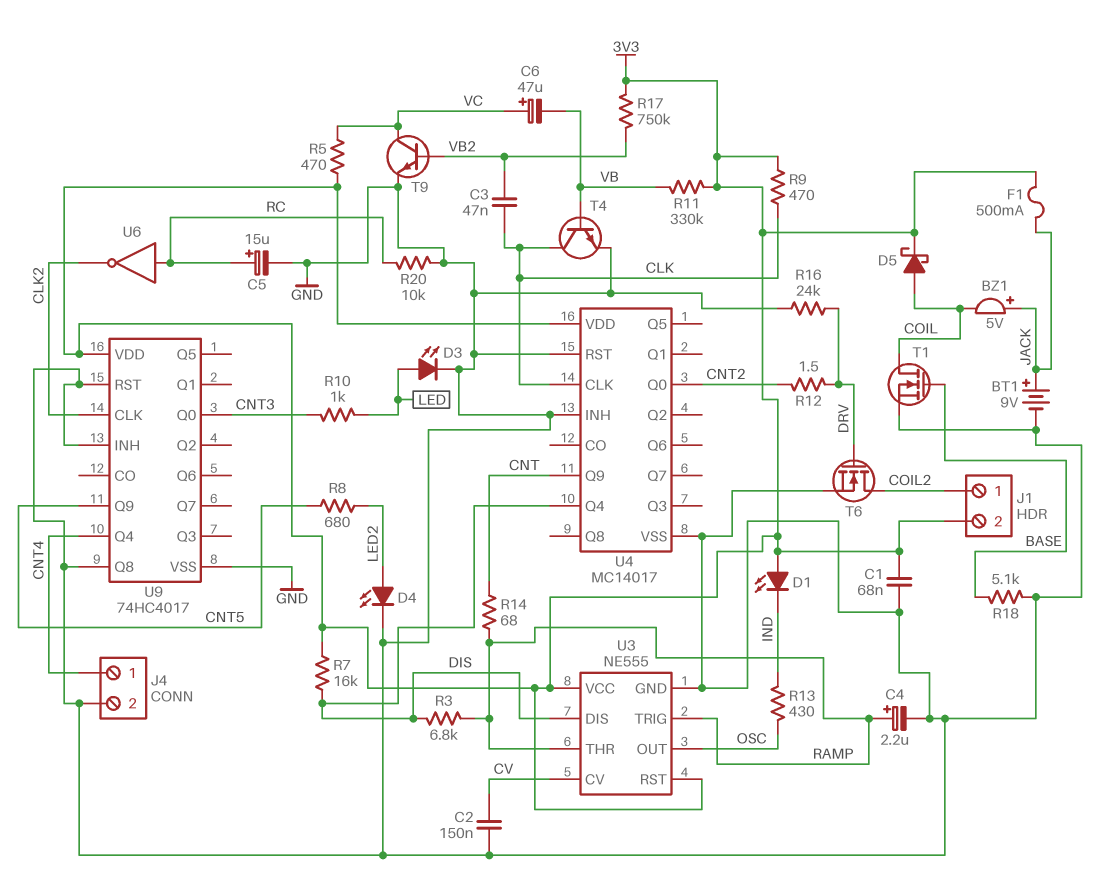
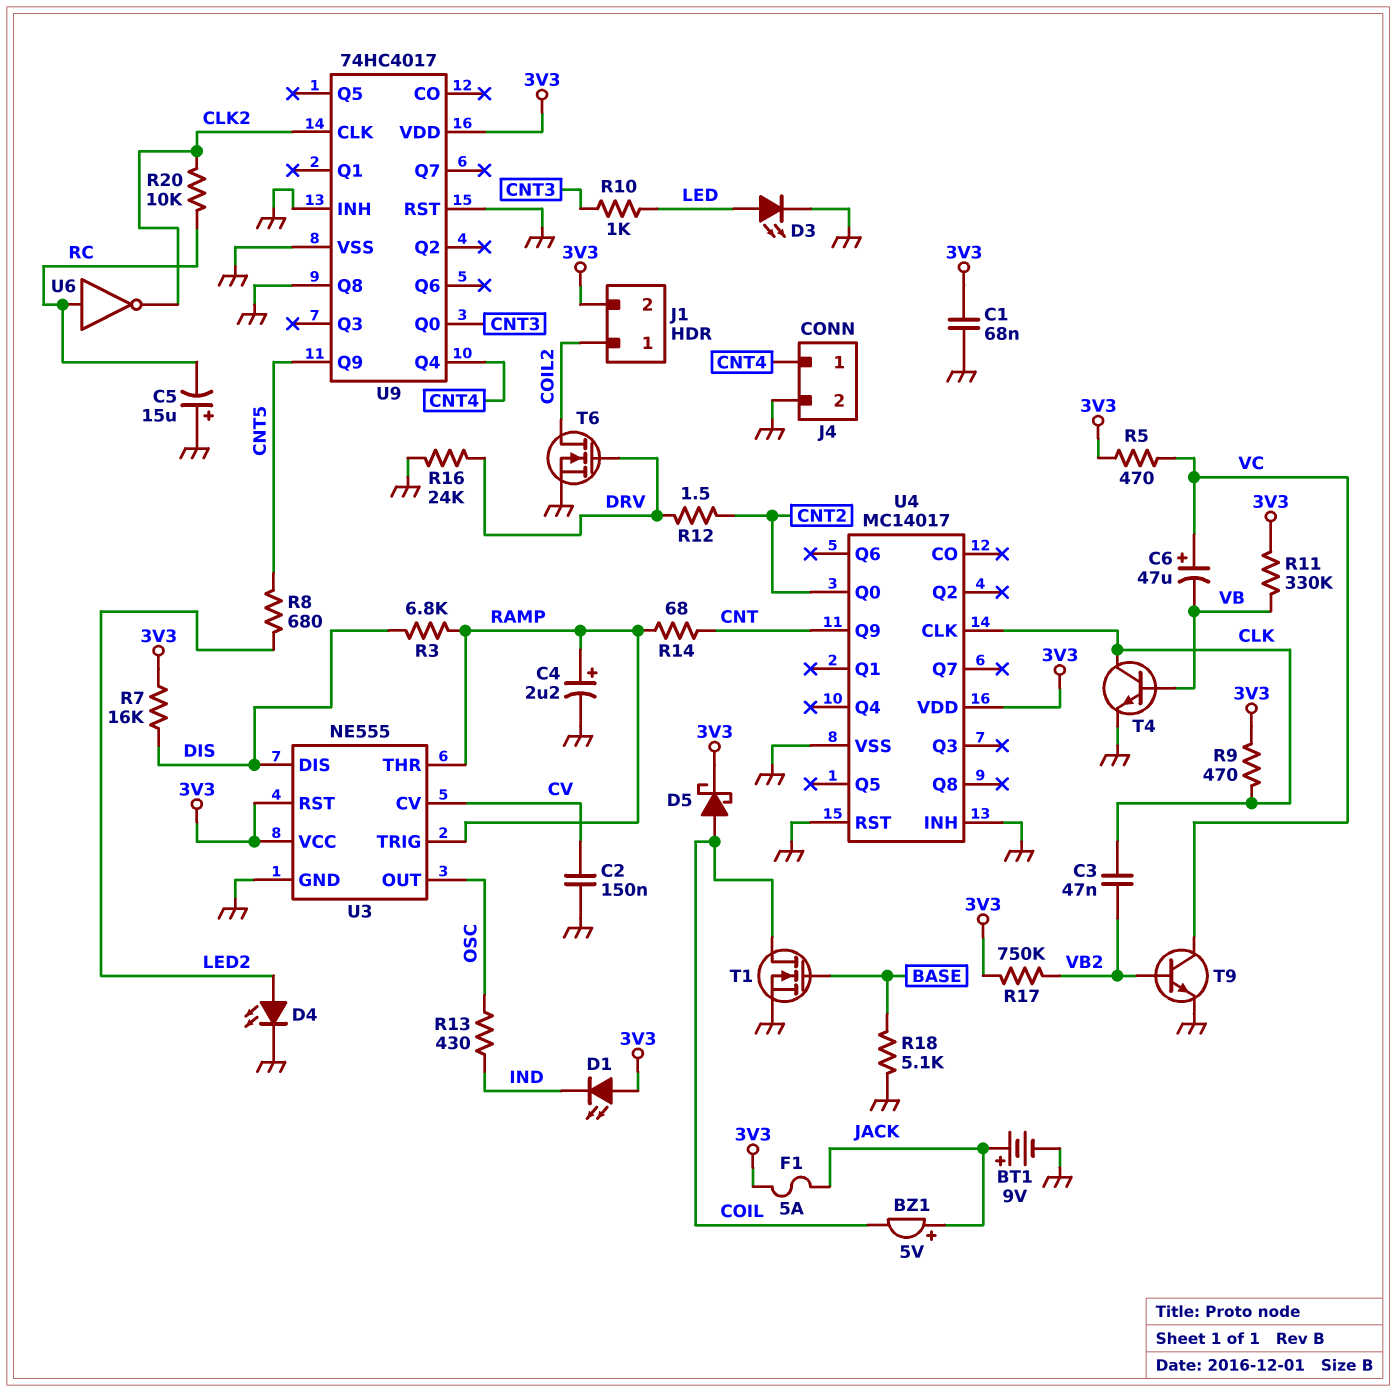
C5: 15uF (plus RC, minus GND) -> 15uF (plus GND, minus RC)
F1: 500mA (3V3, JACK) -> 5A (3V3, JACK)
R20: 10k (GND, RC) -> 10k (CLK2, RC)
U4 pin Q4: DIS -> none

